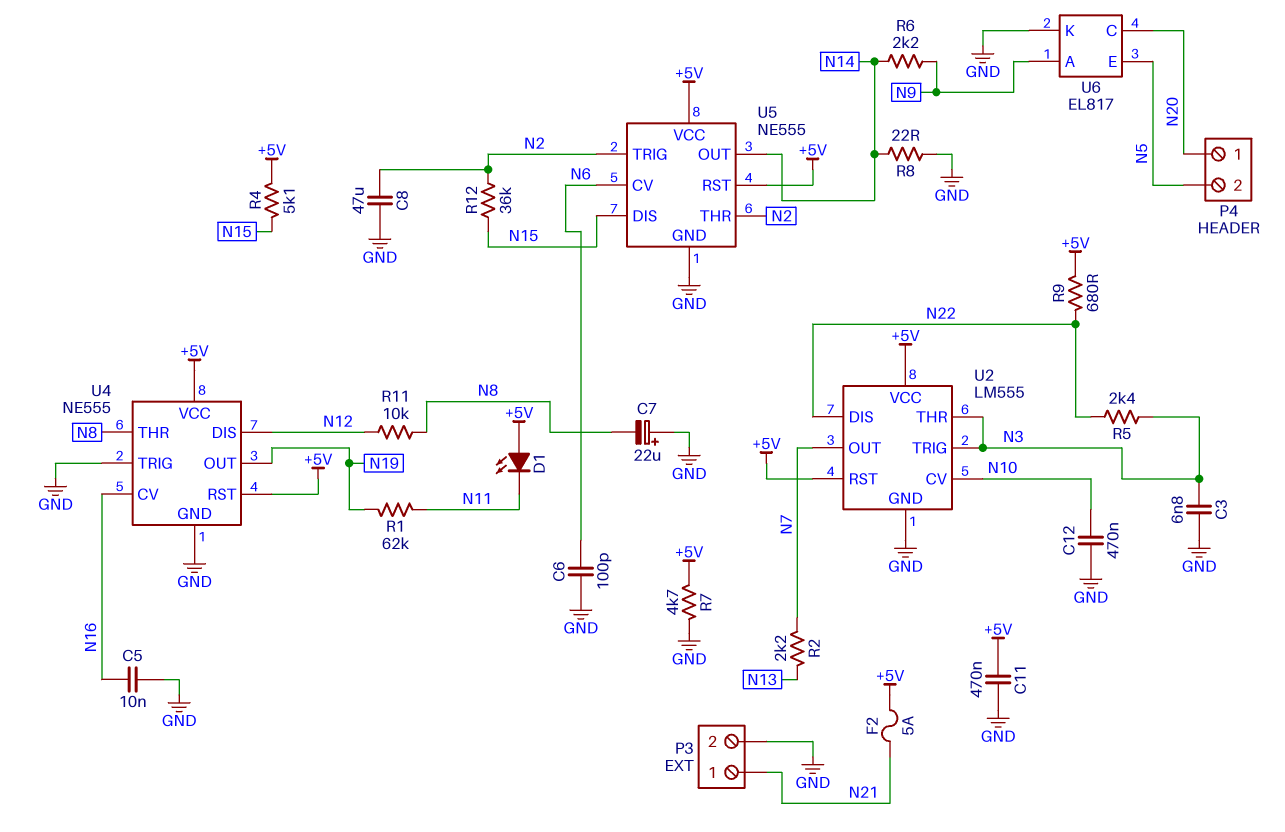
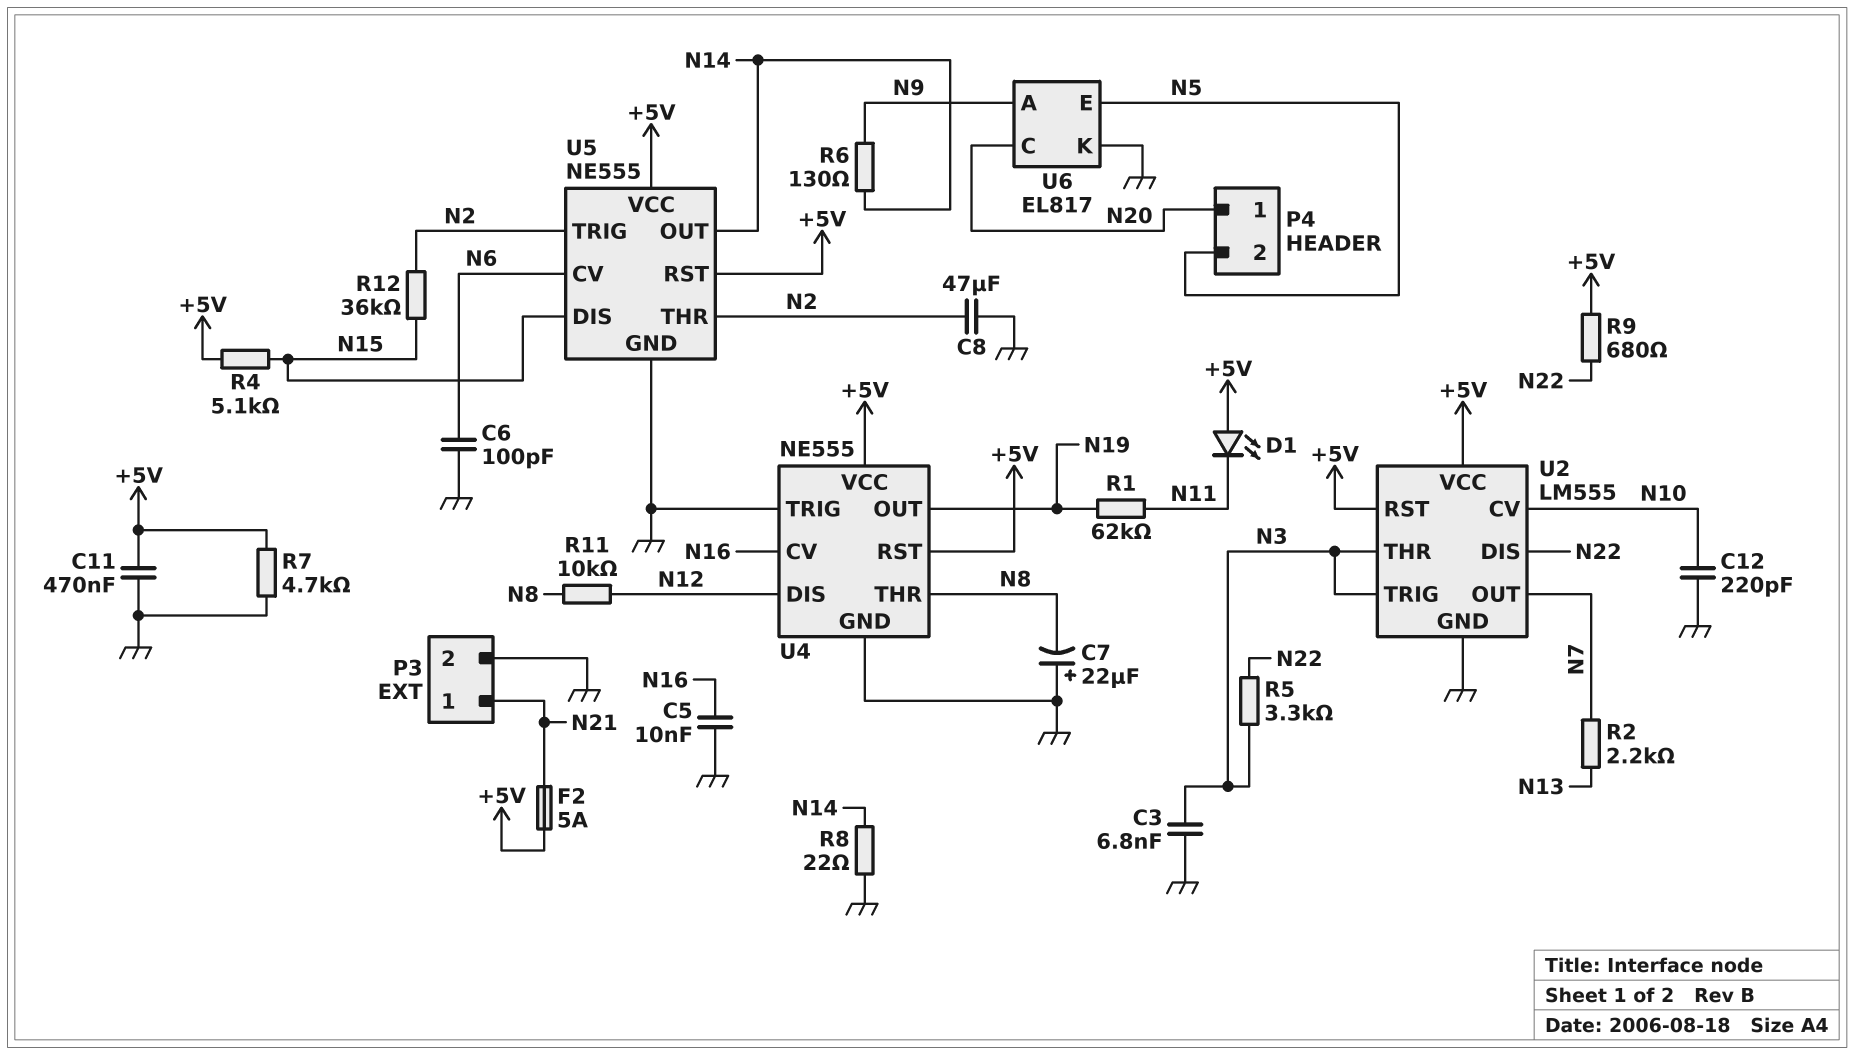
C12: 470nF (GND, N10) -> 220pF (GND, N10)
R5: 2.4k (N3, N22) -> 3.3k (N3, N22)
R6: 2.2k (N9, N14) -> 130 (N9, N14)

